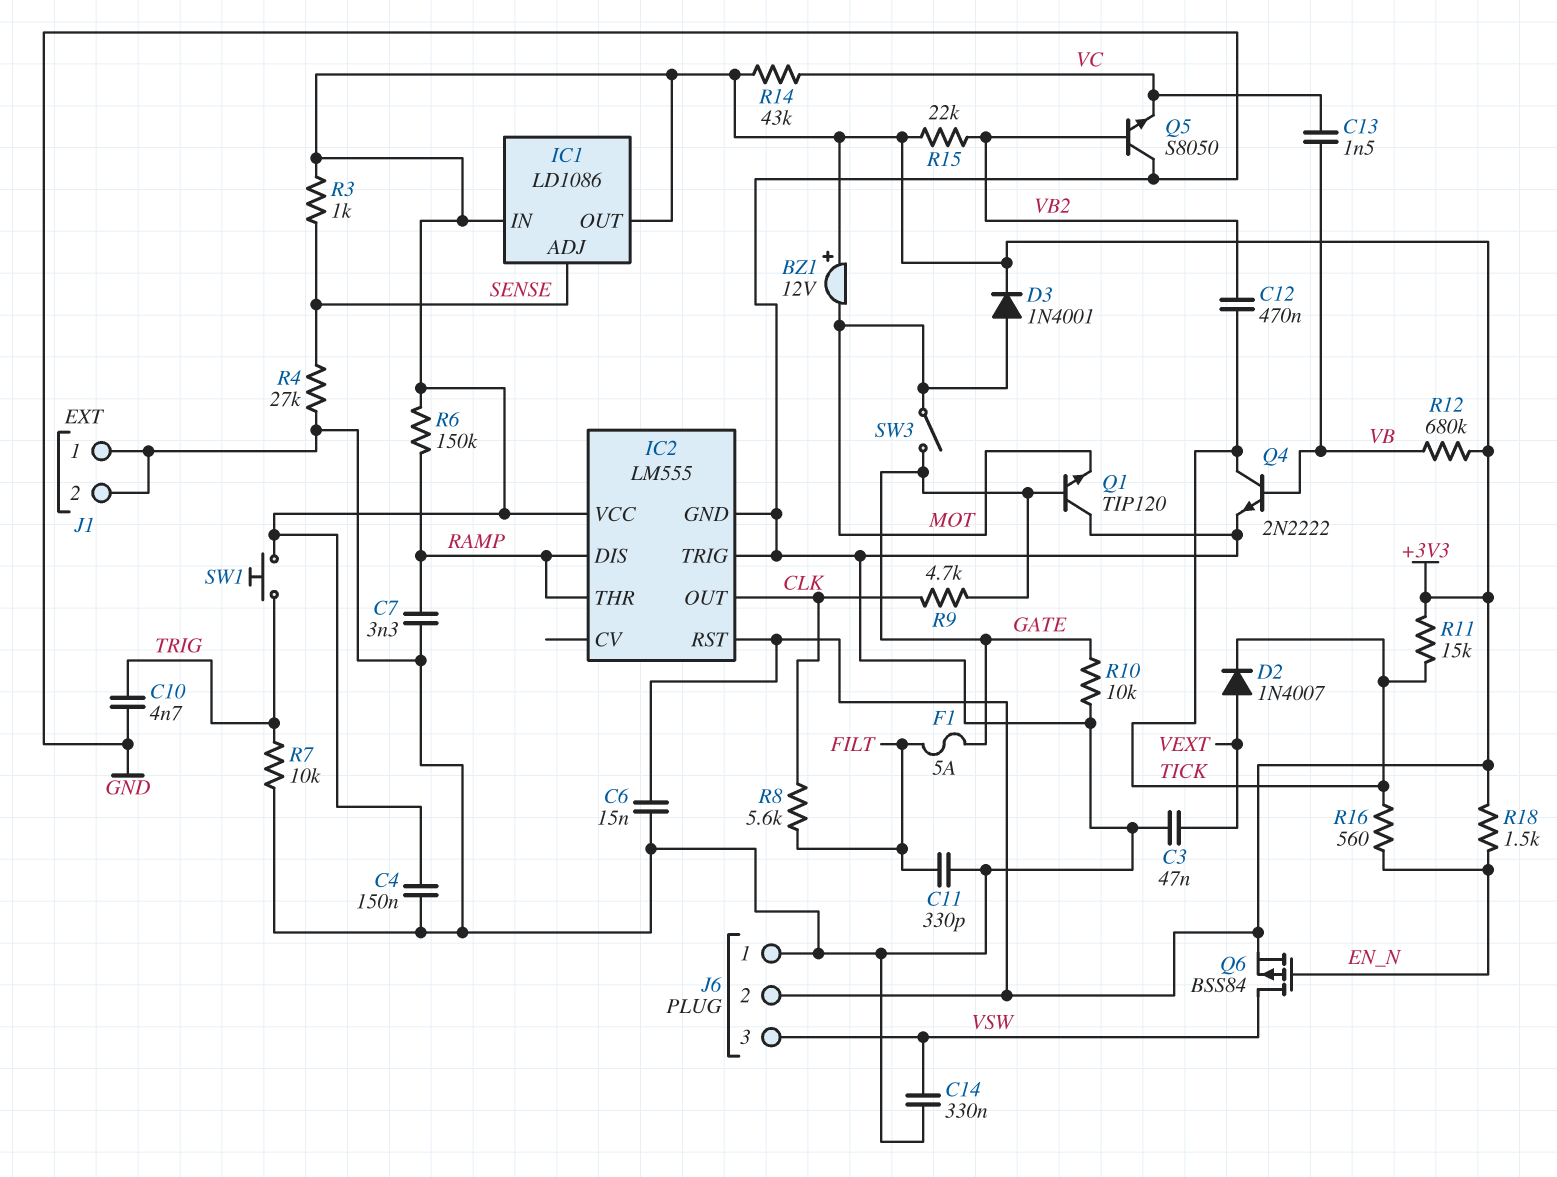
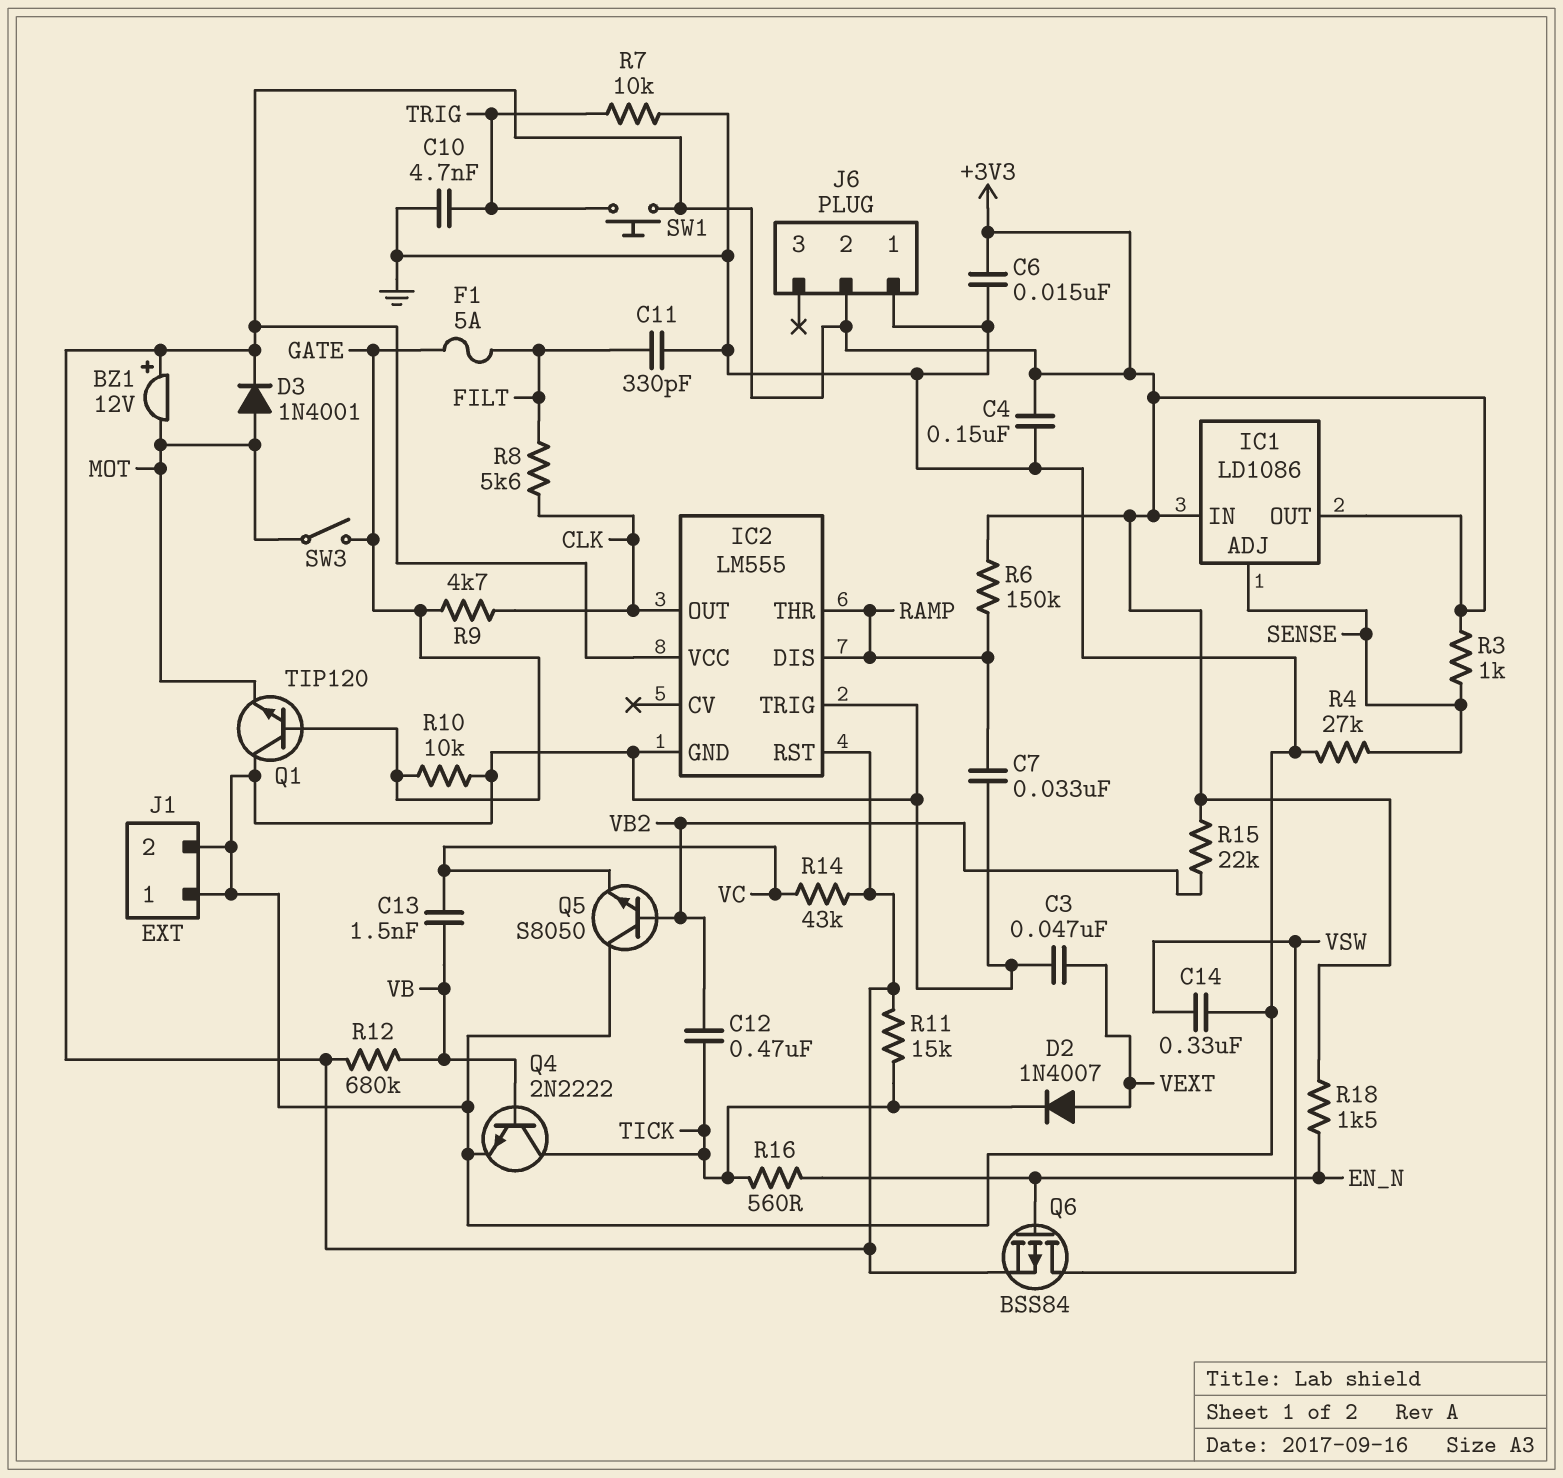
C7: 3.3nF (GND, RAMP) -> 33nF (GND, RAMP)
J6 pin 3: VSW -> none

